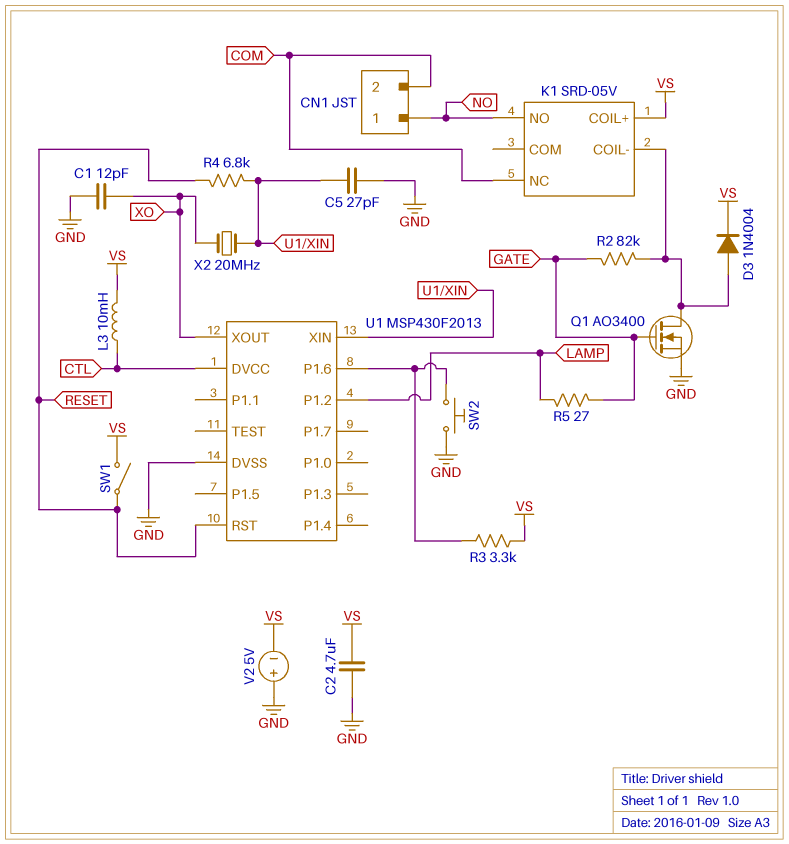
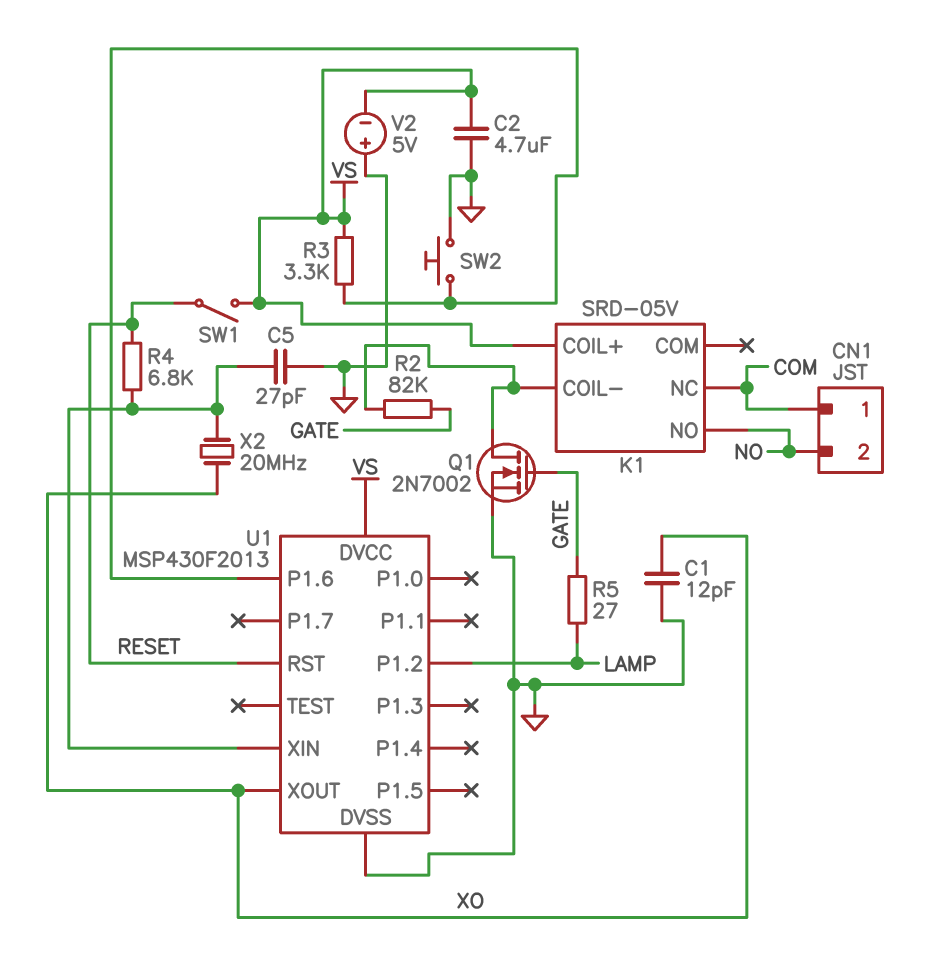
CN1 pin 1: NO -> COM
CN1 pin 2: COM -> NO
D3: diode 1N4004 (A K1/COIL-, K VS) -> none
L3: 10mH (CTL, VS) -> none
Q1: NMOS AO3400 (G GATE, D K1/COIL-, S GND) -> NMOS 2N7002 (G GATE, D K1/COIL-, S GND)
U1 pin DVCC: CTL -> VS

